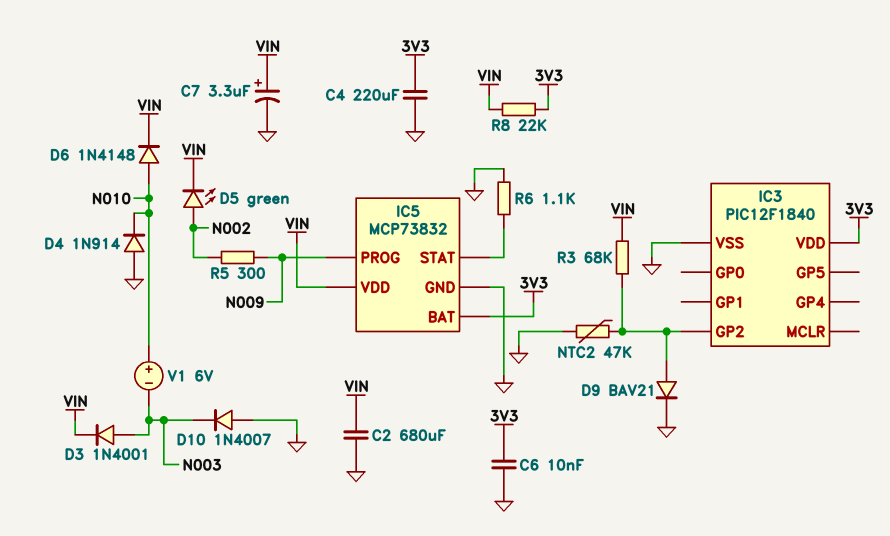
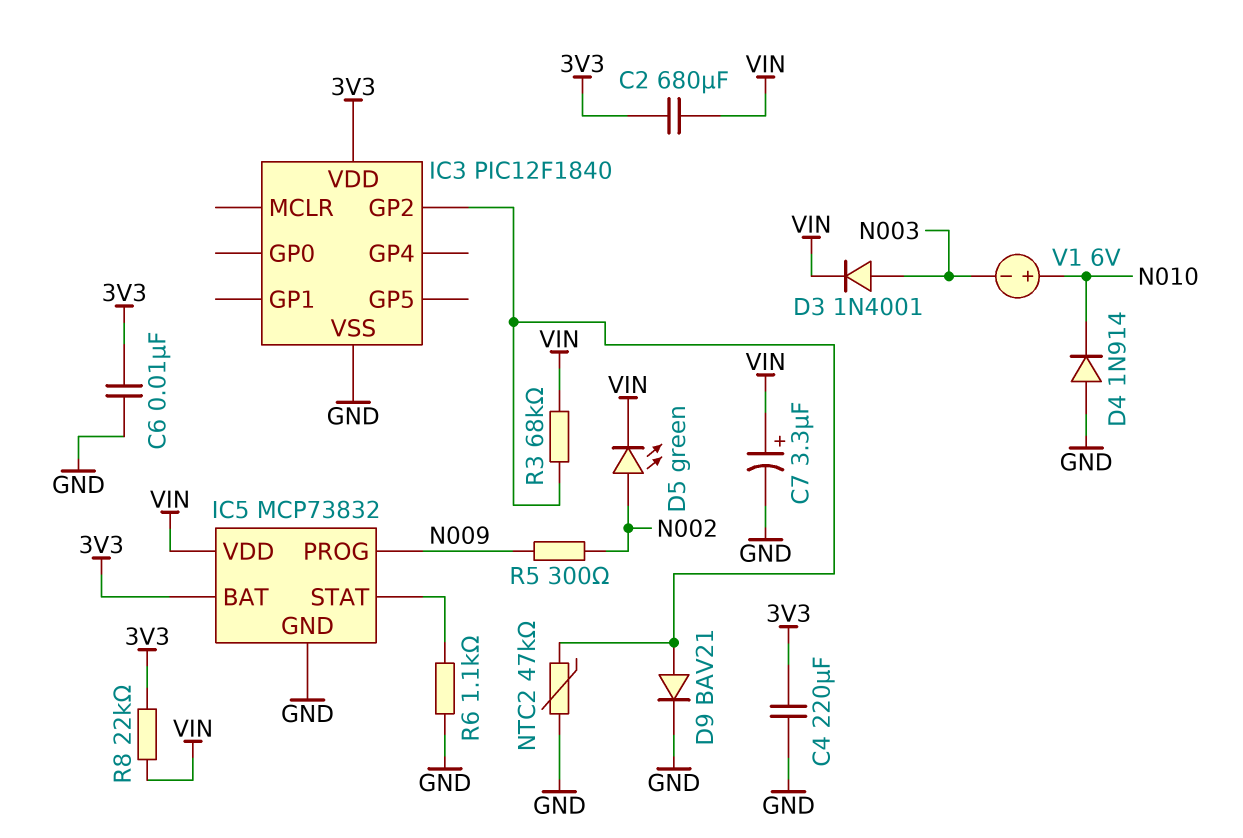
C2: 680uF (GND, VIN) -> 680uF (3V3, VIN)
D6: diode 1N4148 (A N010, K VIN) -> none
D10: diode 1N4007 (A GND, K N003) -> none

